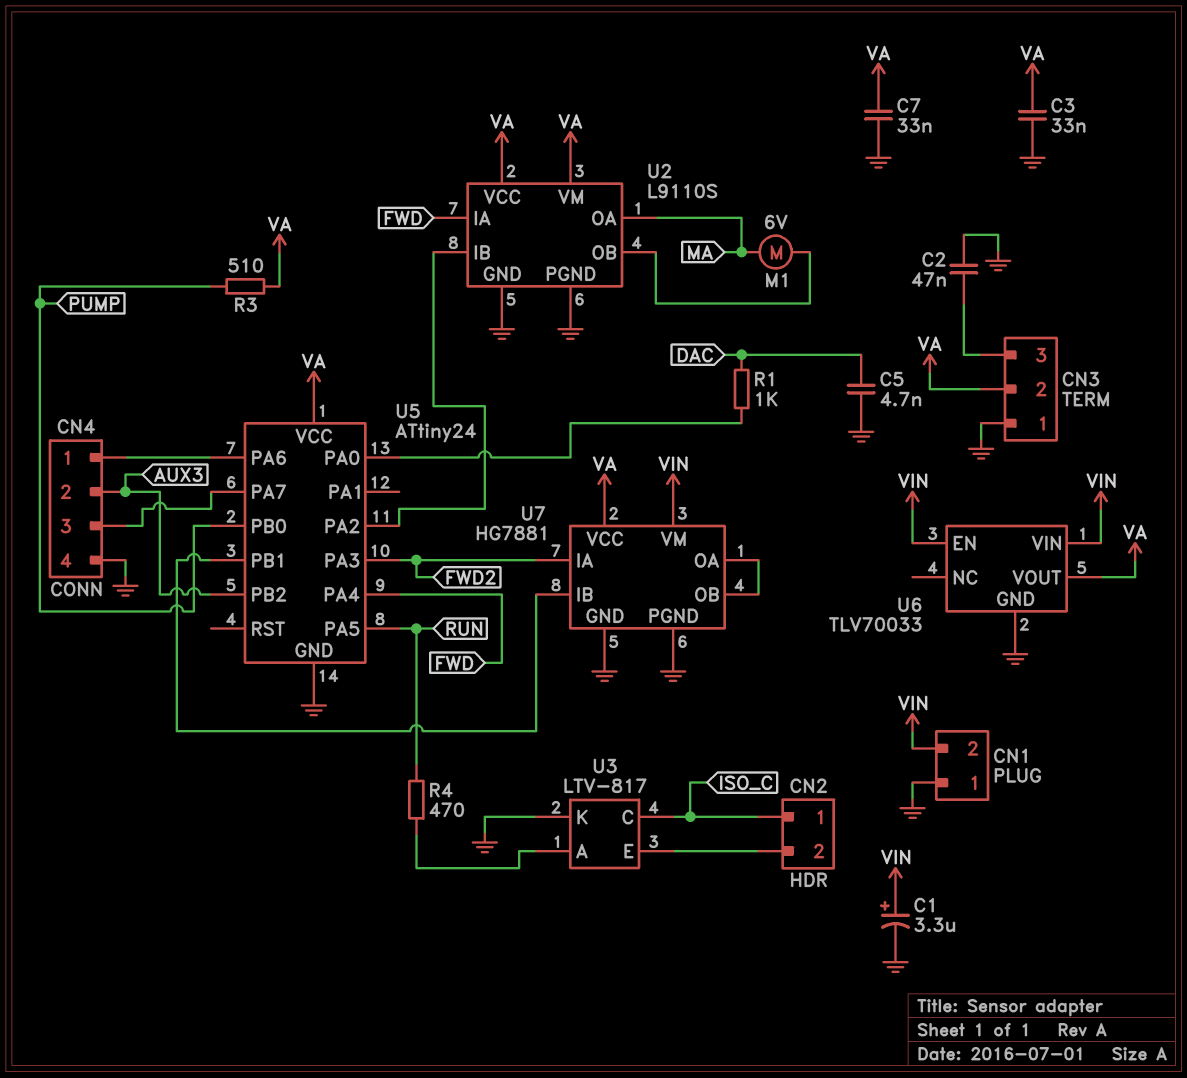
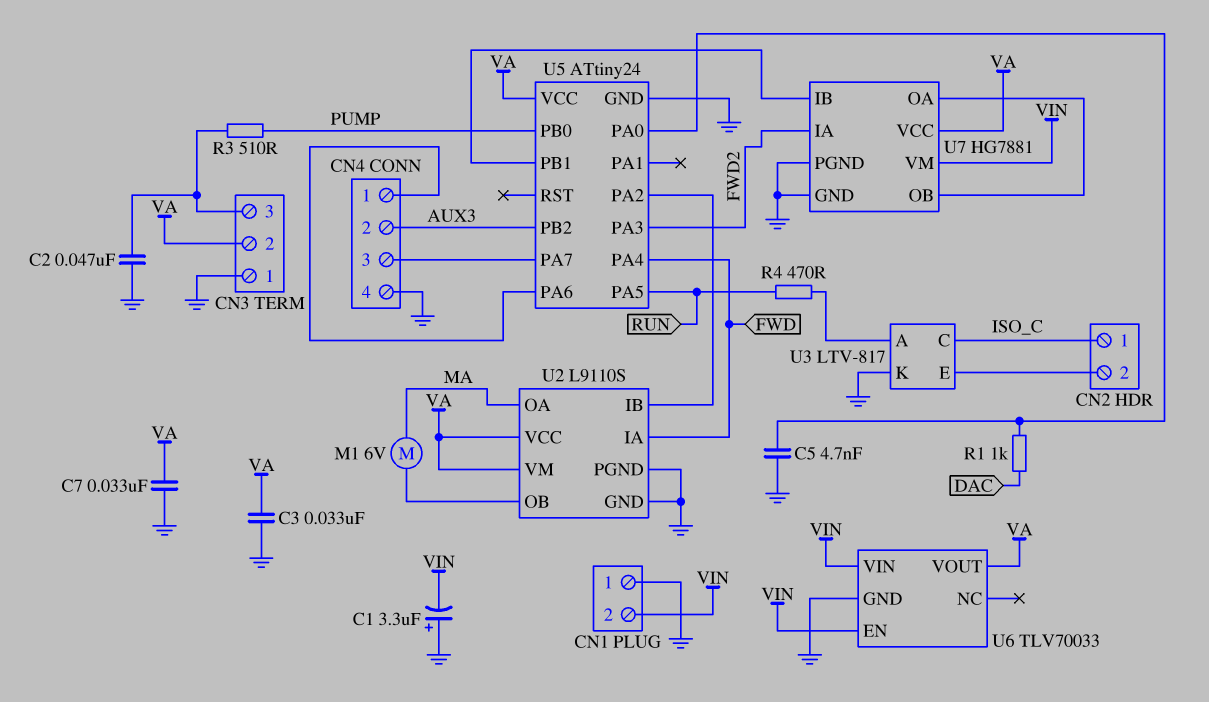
C1: 3.3uF (plus VIN, minus GND) -> 3.3uF (plus GND, minus VIN)
C5: 4.7nF (DAC, GND) -> 4.7nF (GND, U5/PA0)
R3: 510 (PUMP, VA) -> 510 (CN3/3, PUMP)

